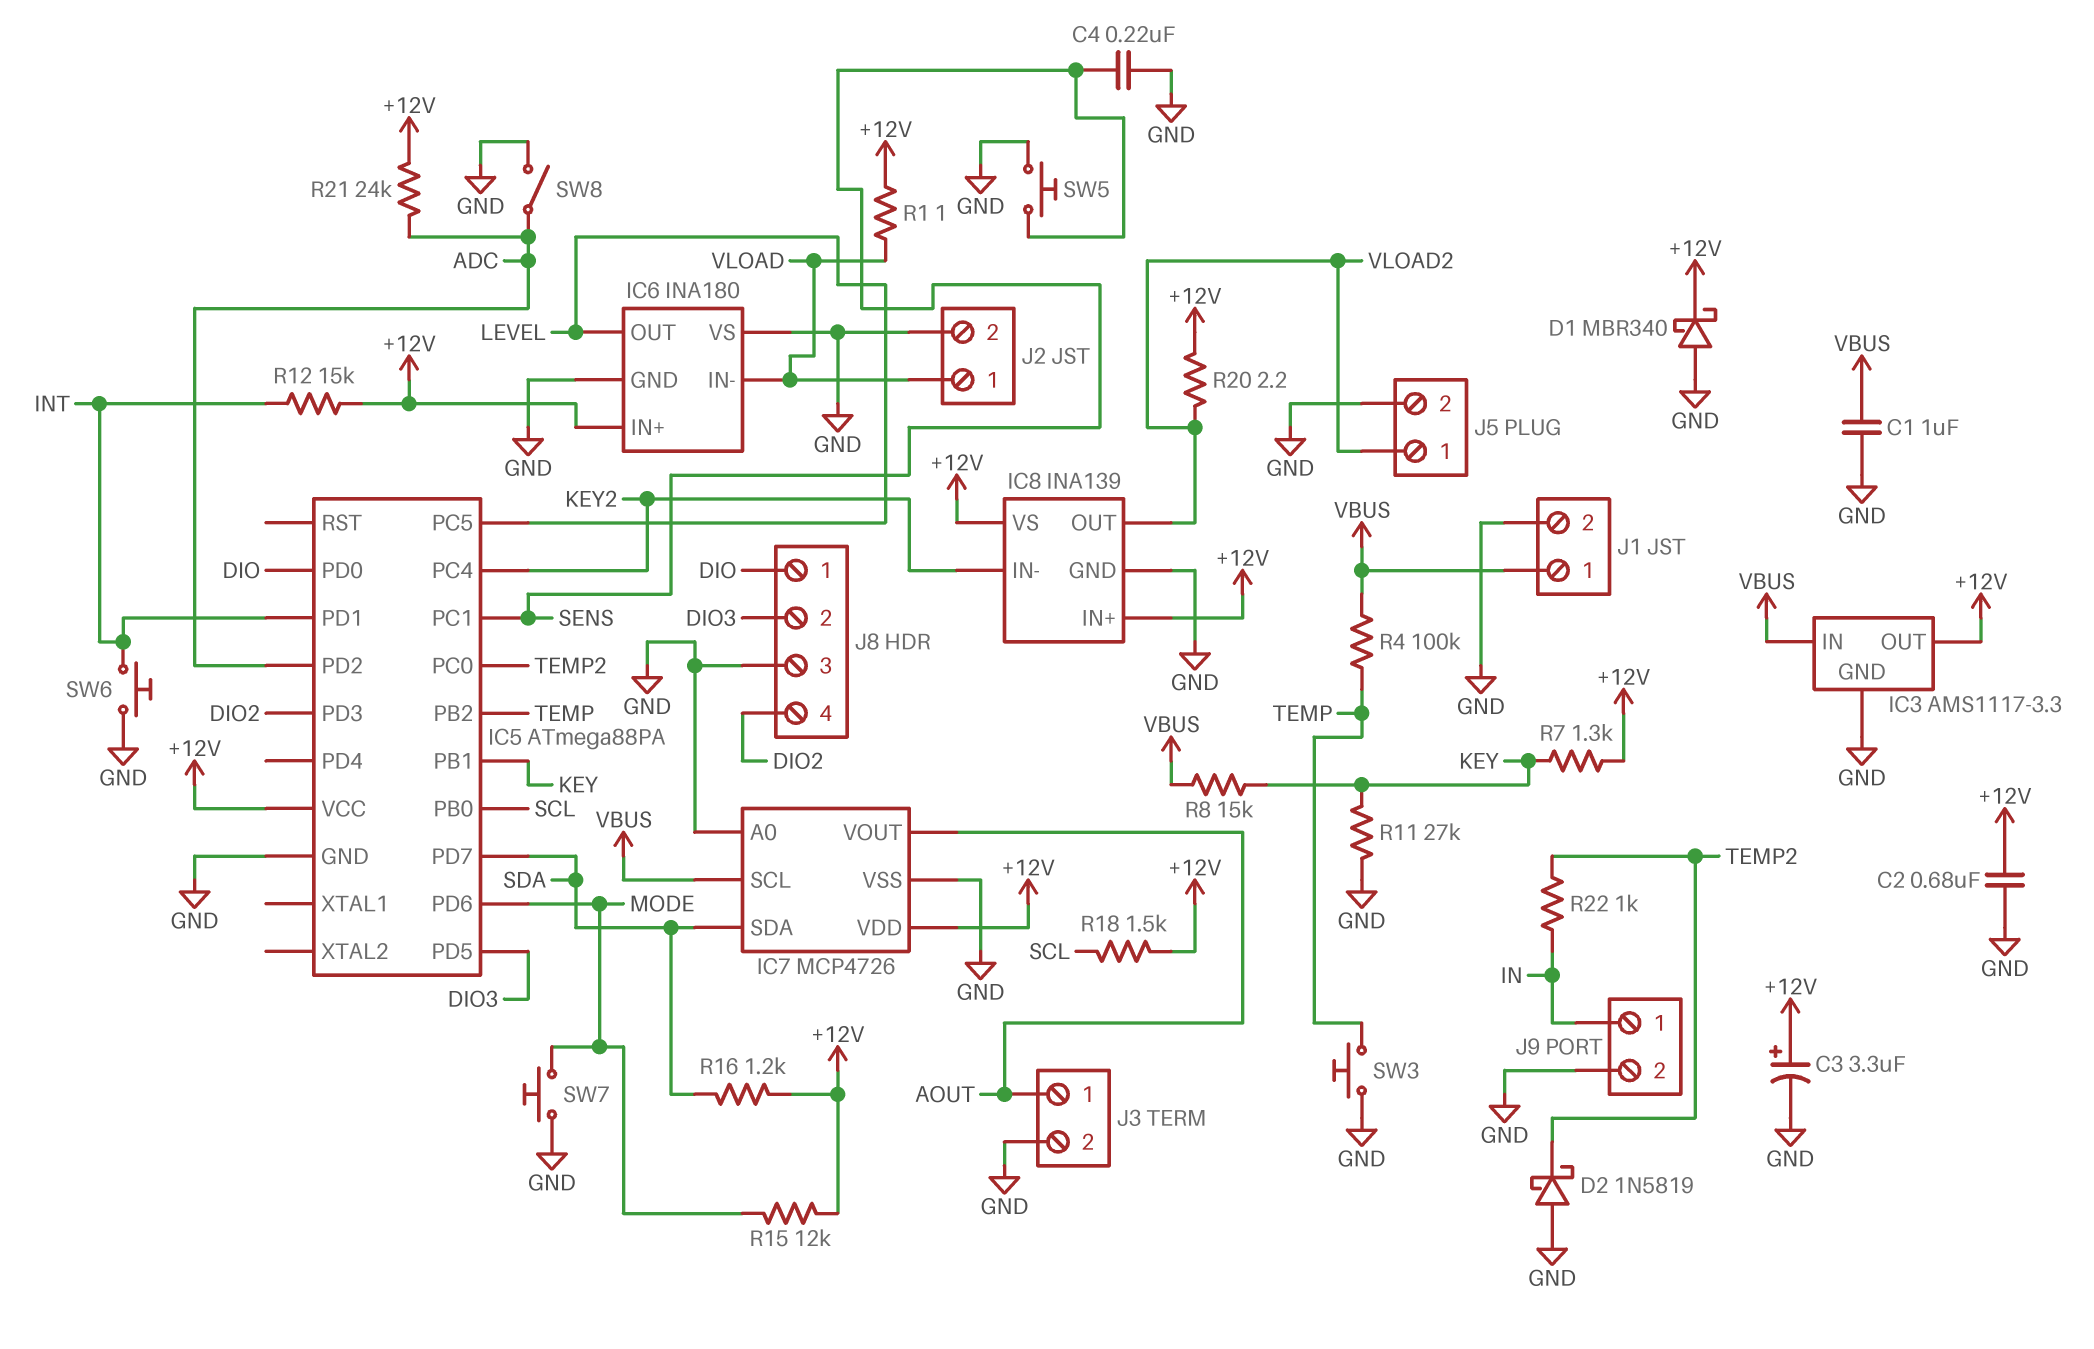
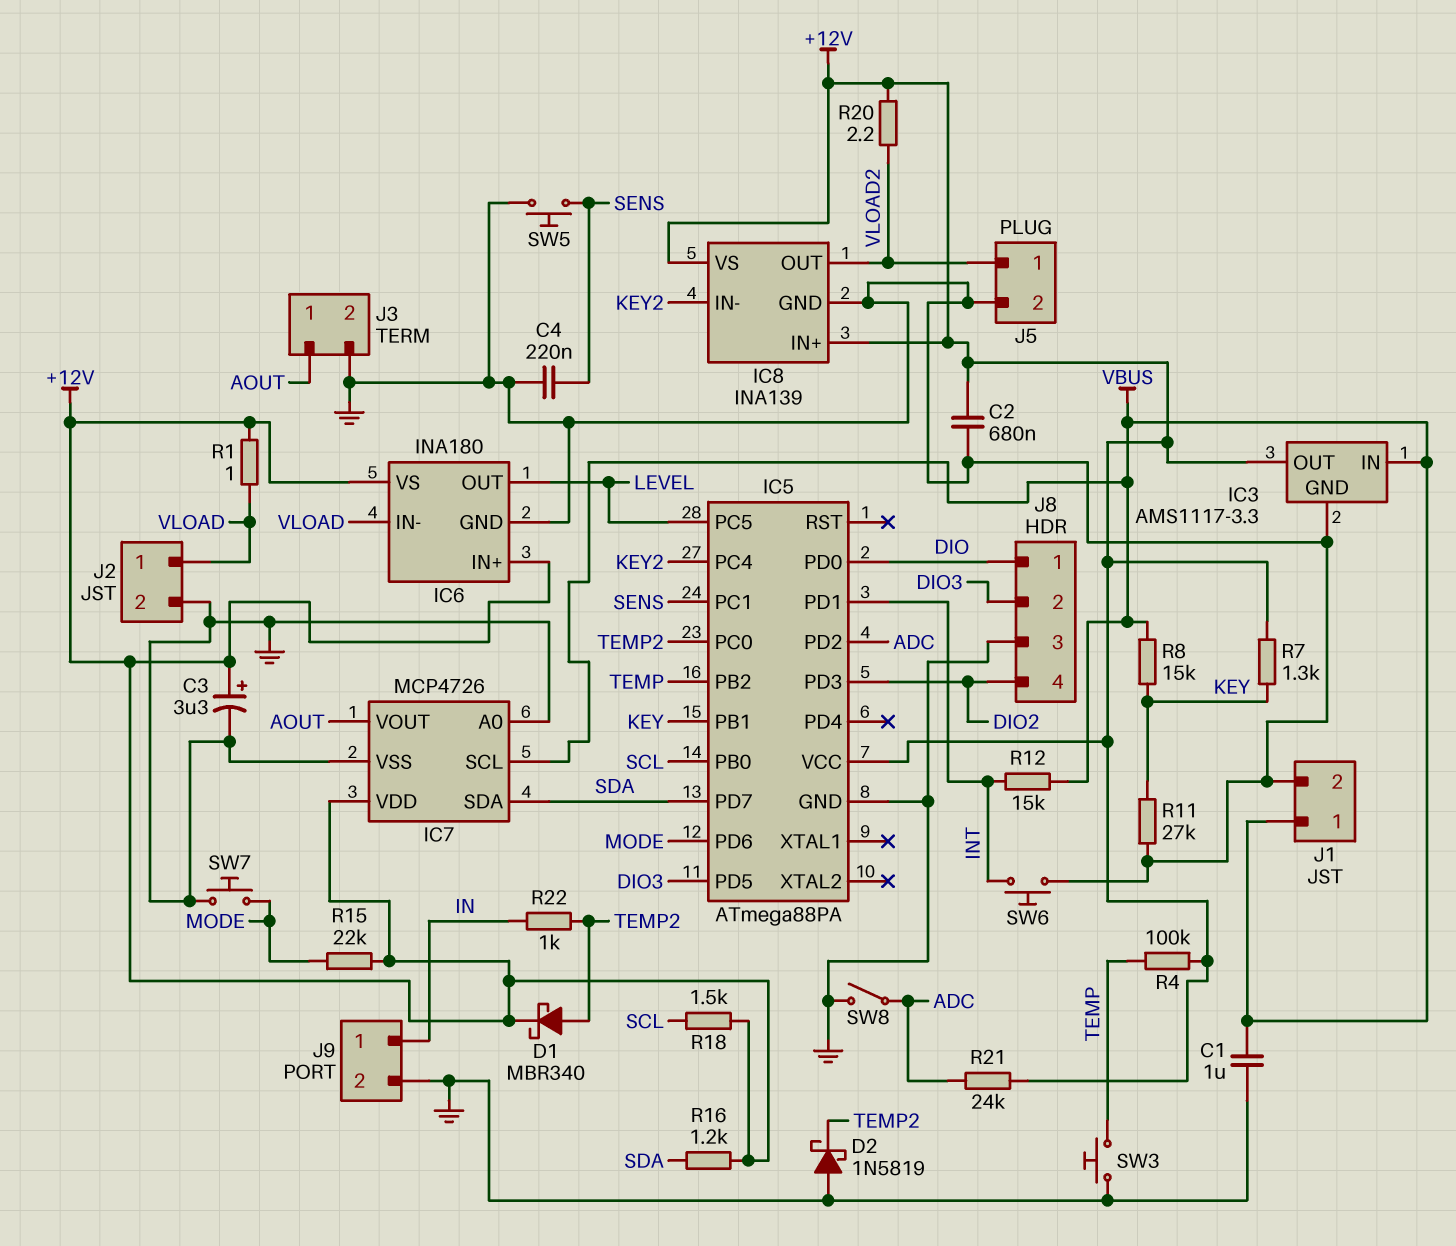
D1: schottky MBR340 (A GND, K +12V) -> schottky MBR340 (A TEMP2, K +12V)
IC6 pin VS: GND -> +12V
R4: 100k (TEMP, VBUS) -> 100k (+12V, TEMP)
R12: 15k (+12V, INT) -> 15k (INT, VBUS)
R15: 12k (+12V, MODE) -> 22k (+12V, MODE)

